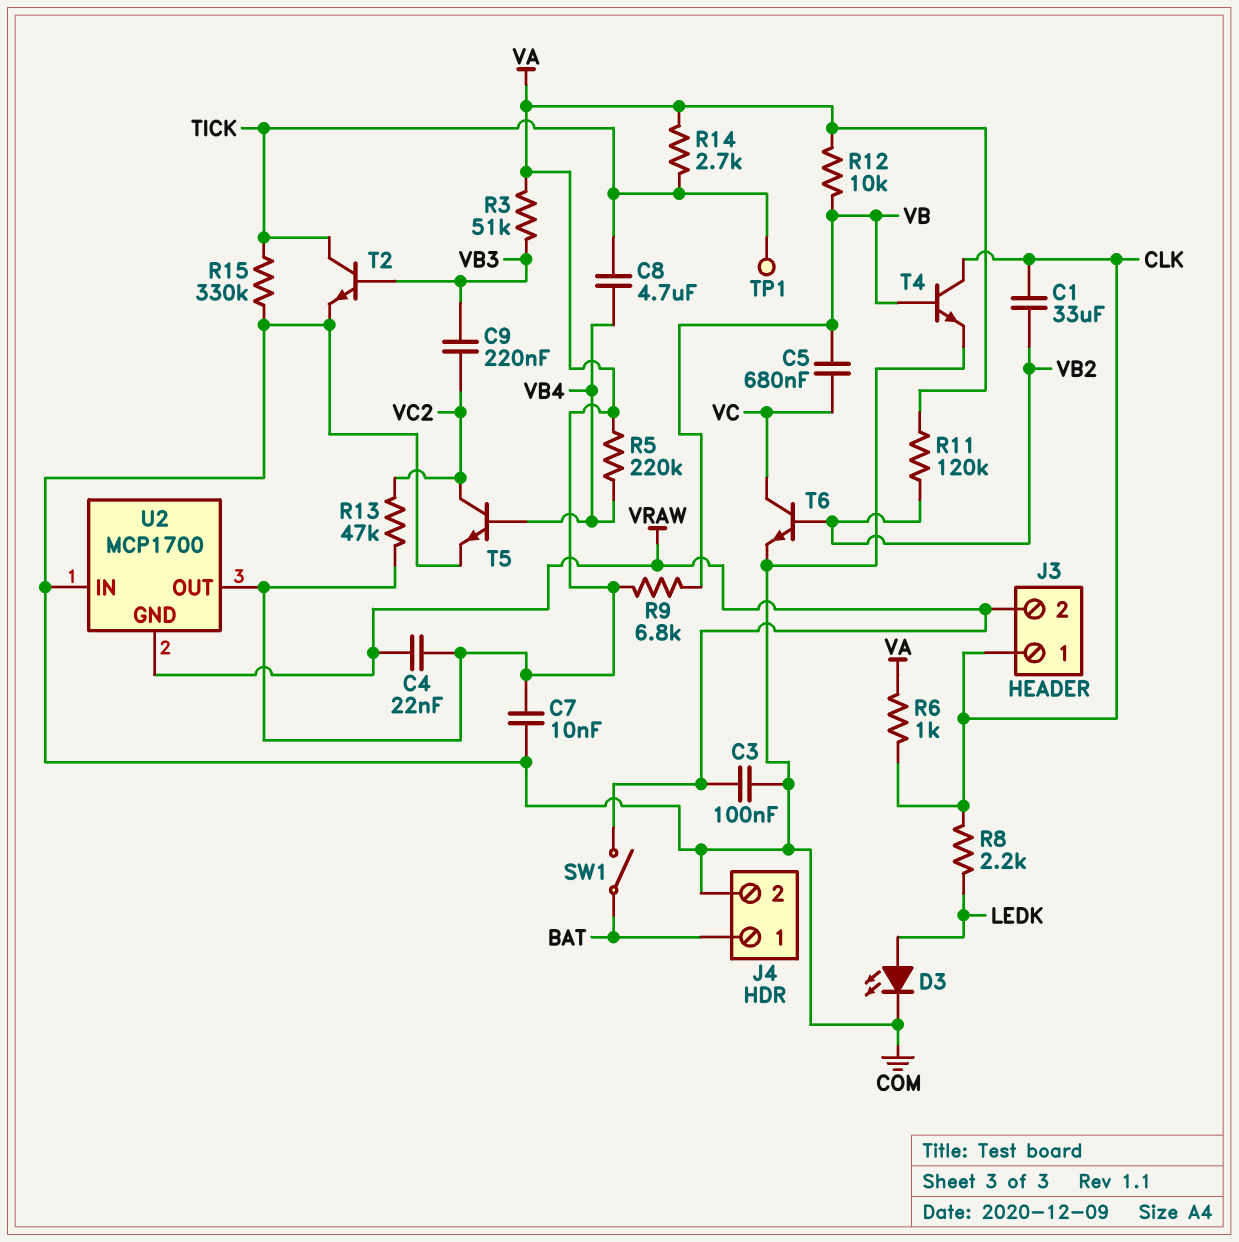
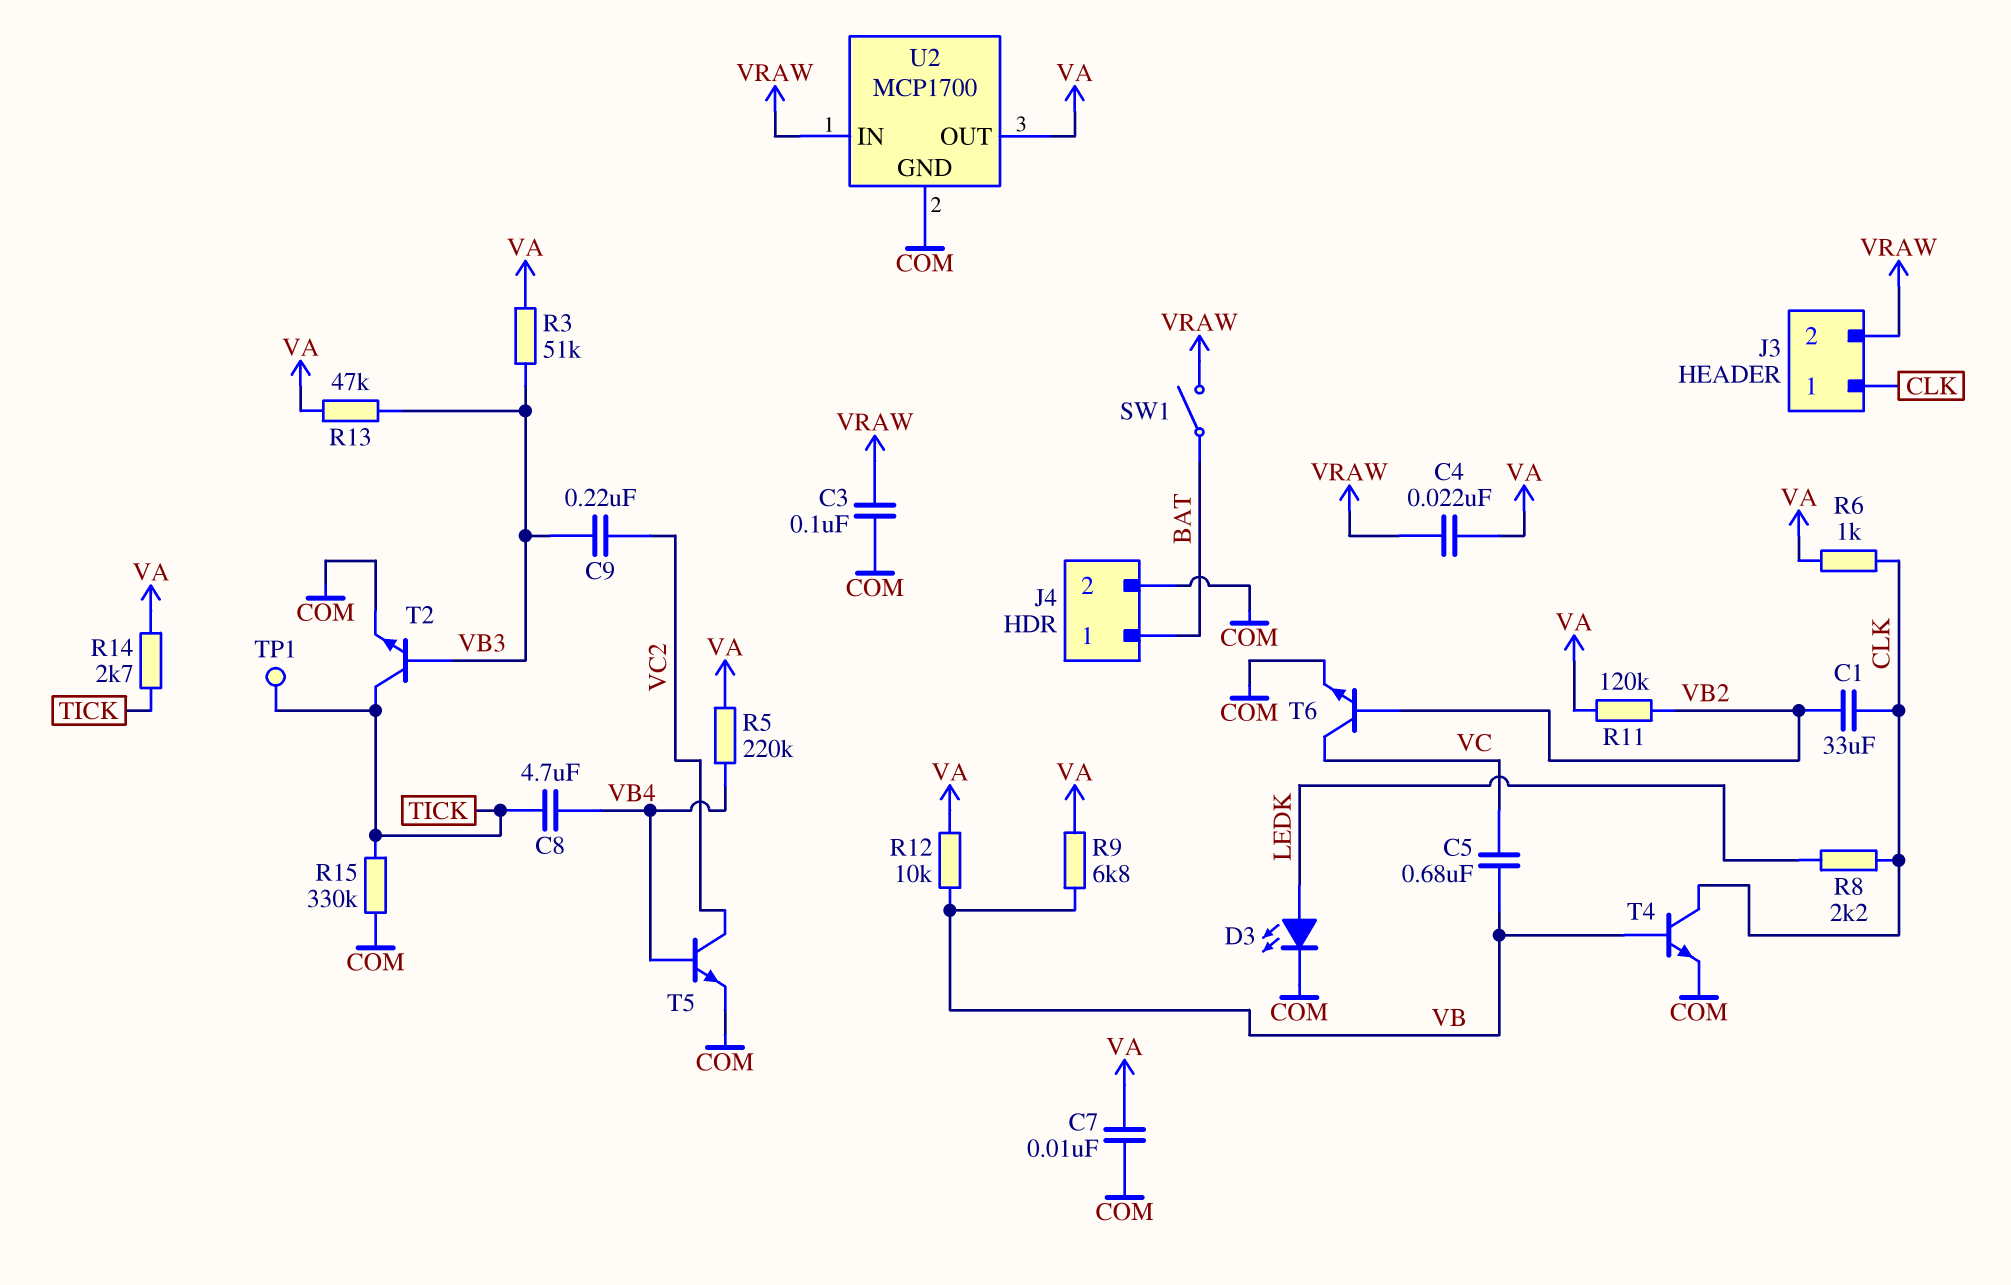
R13: 47k (VA, VC2) -> 47k (VA, VB3)
U2 pin GND: VRAW -> COM
U2 pin IN: COM -> VRAW

